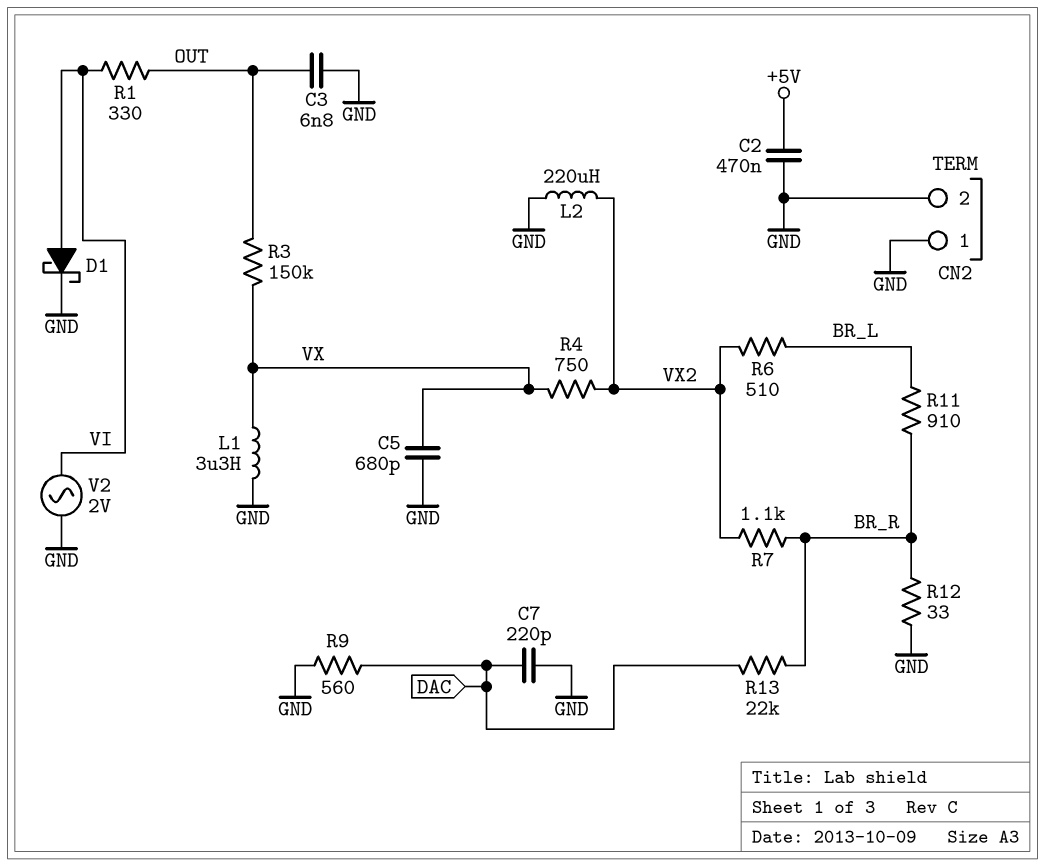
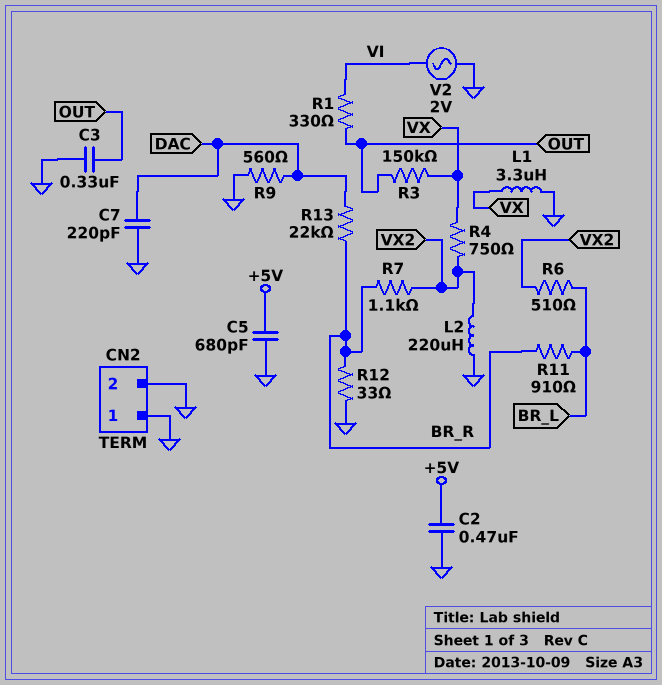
C3: 6.8nF (GND, OUT) -> 330nF (GND, OUT)
C5: 680pF (GND, VX) -> 680pF (+5V, GND)
D1: schottky (A VI, K GND) -> none

